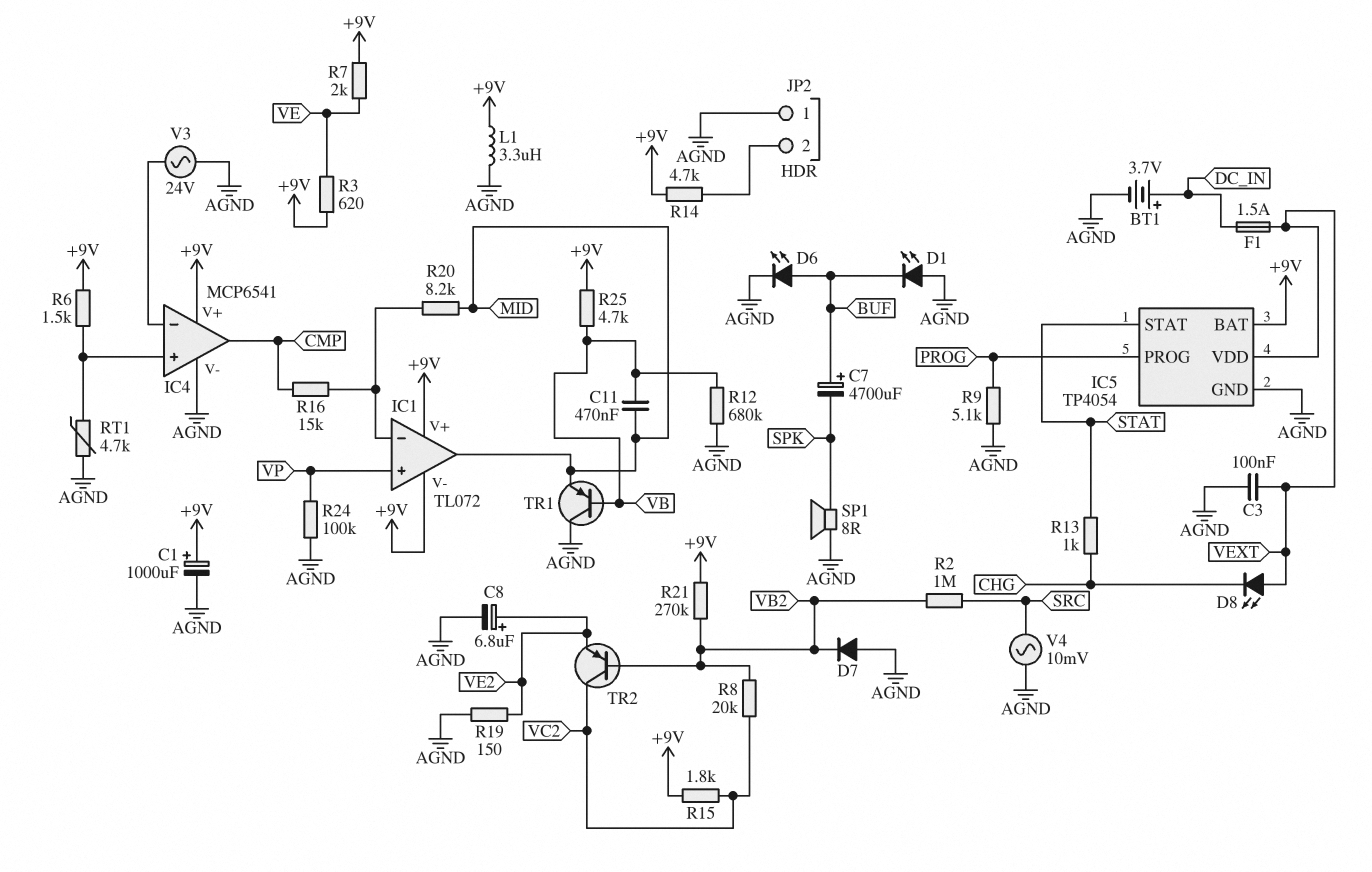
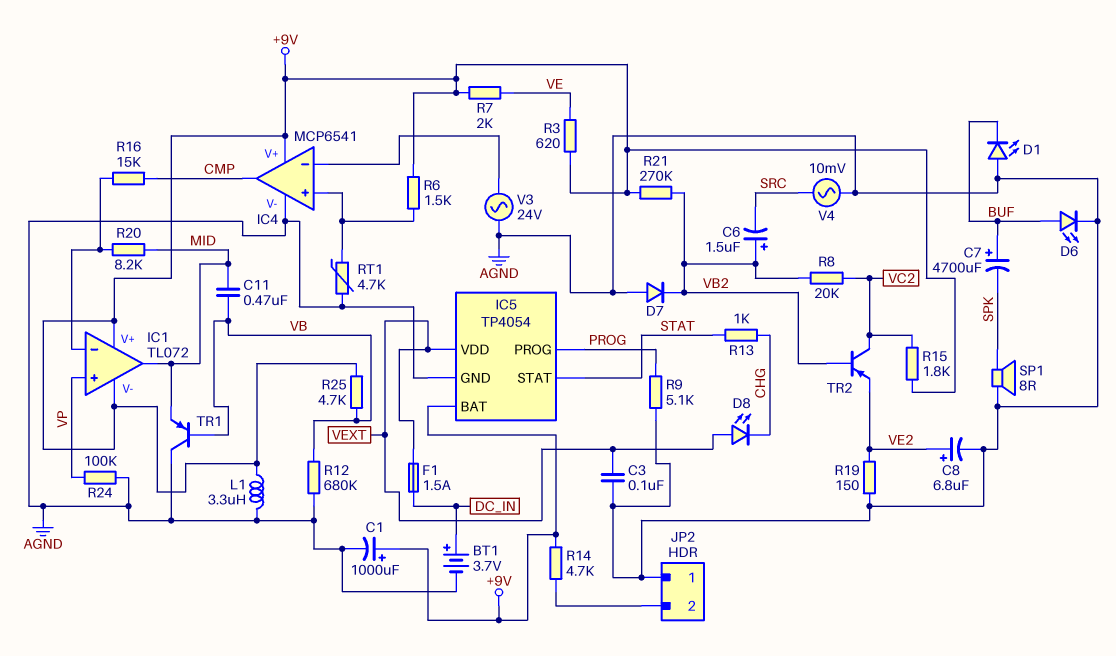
C6: none -> 1.5uF (plus VB2, minus SRC)
R2: 1M (SRC, VB2) -> none

